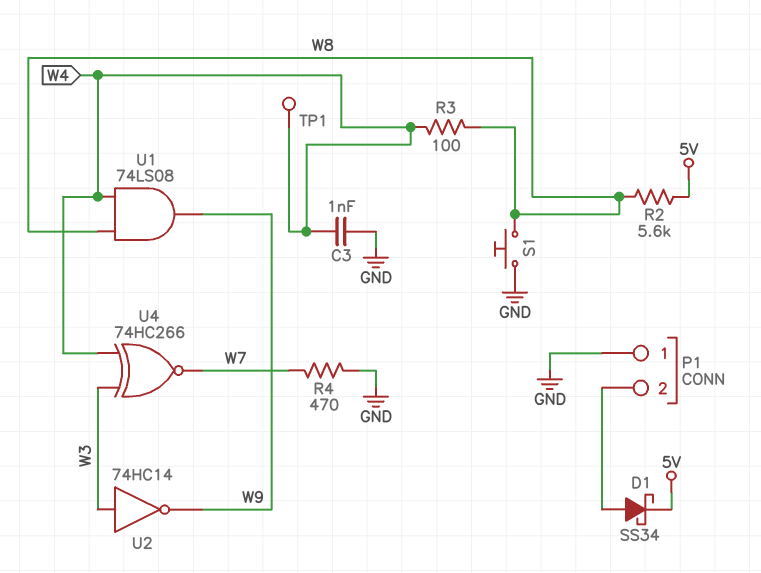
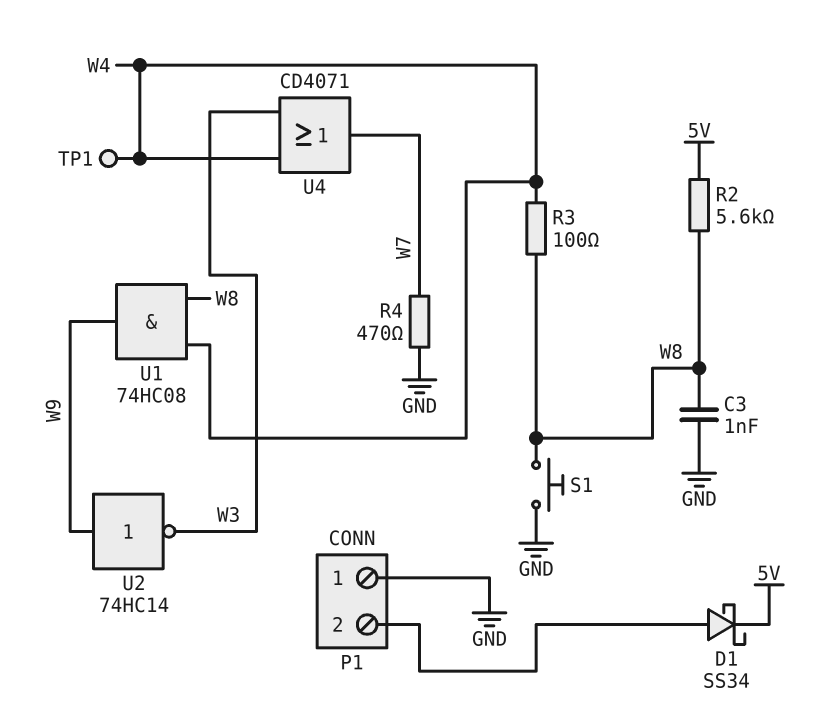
C3: 1nF (GND, W4) -> 1nF (GND, W8)
U1: AND 74LS08 (in W4, in W8, out W9) -> AND 74HC08 (in W4, in W8, out W9)
U2: NOT 74HC14 (in W3, out W9) -> NOT 74HC14 (in W9, out W3)
U4: XNOR 74HC266 (in W3, in W4, out W7) -> OR CD4071 (in W3, in W4, out W7)

